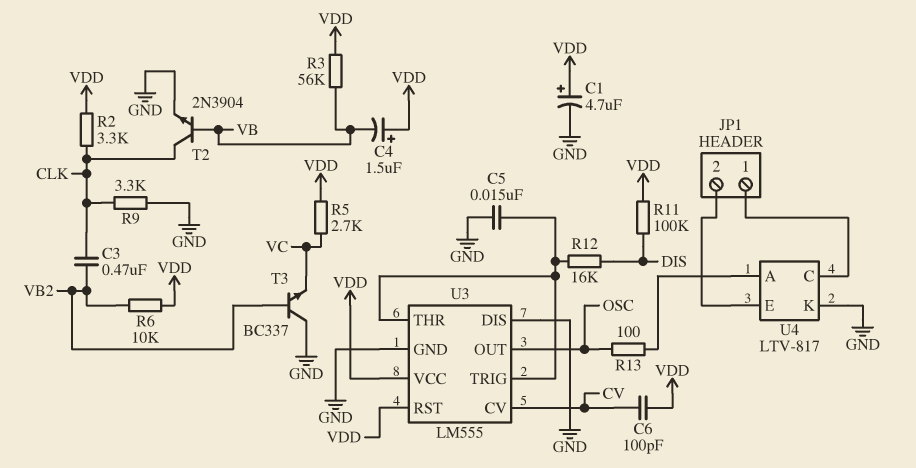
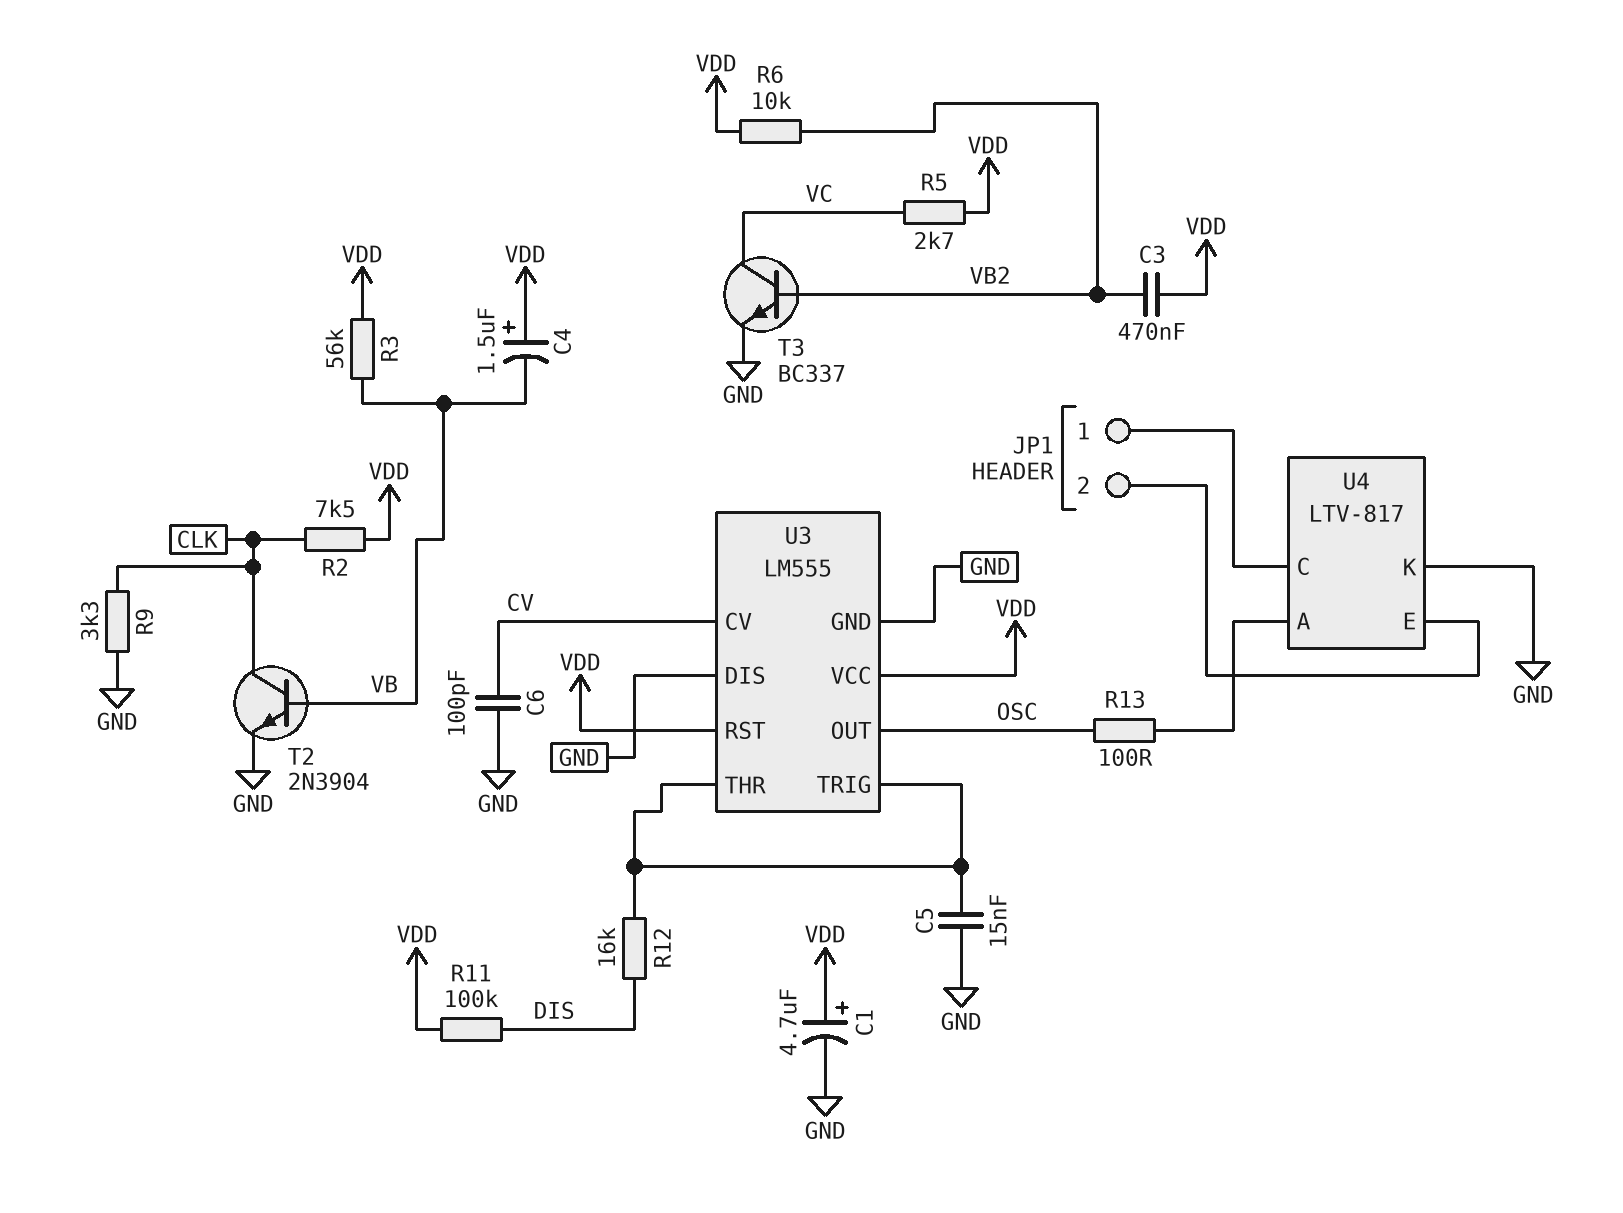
C3: 470nF (CLK, VB2) -> 470nF (VB2, VDD)
C6: 100pF (CV, VDD) -> 100pF (CV, GND)
R2: 3.3k (CLK, VDD) -> 7.5k (CLK, VDD)
T3: NPN BC337 (B VB2, C GND, E VC) -> NPN BC337 (B VB2, C VC, E GND)

